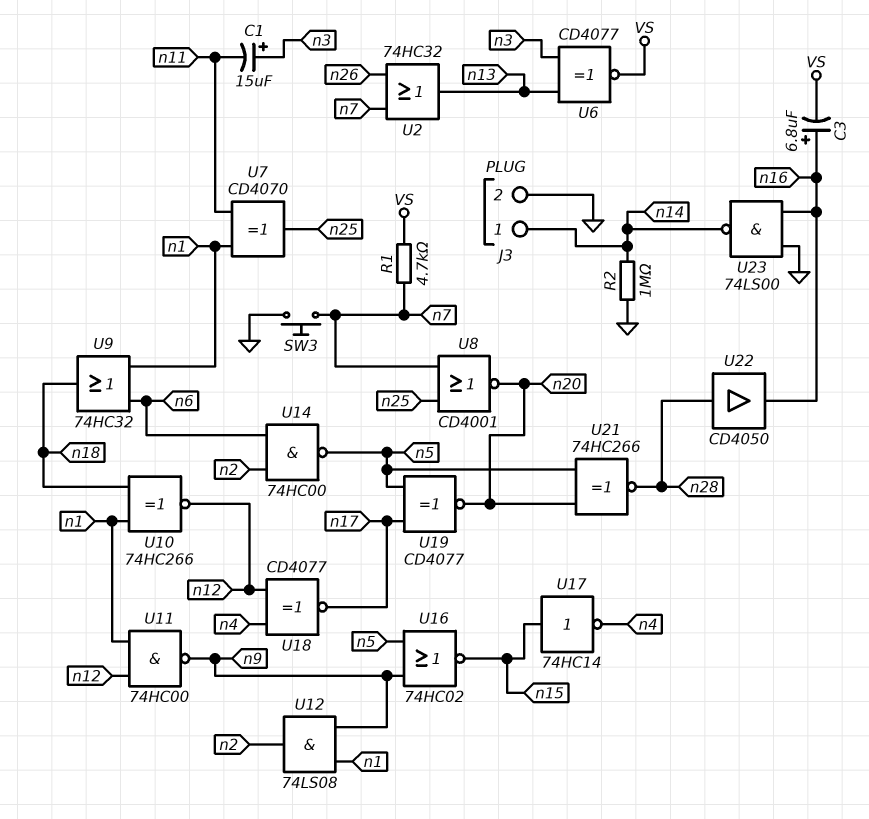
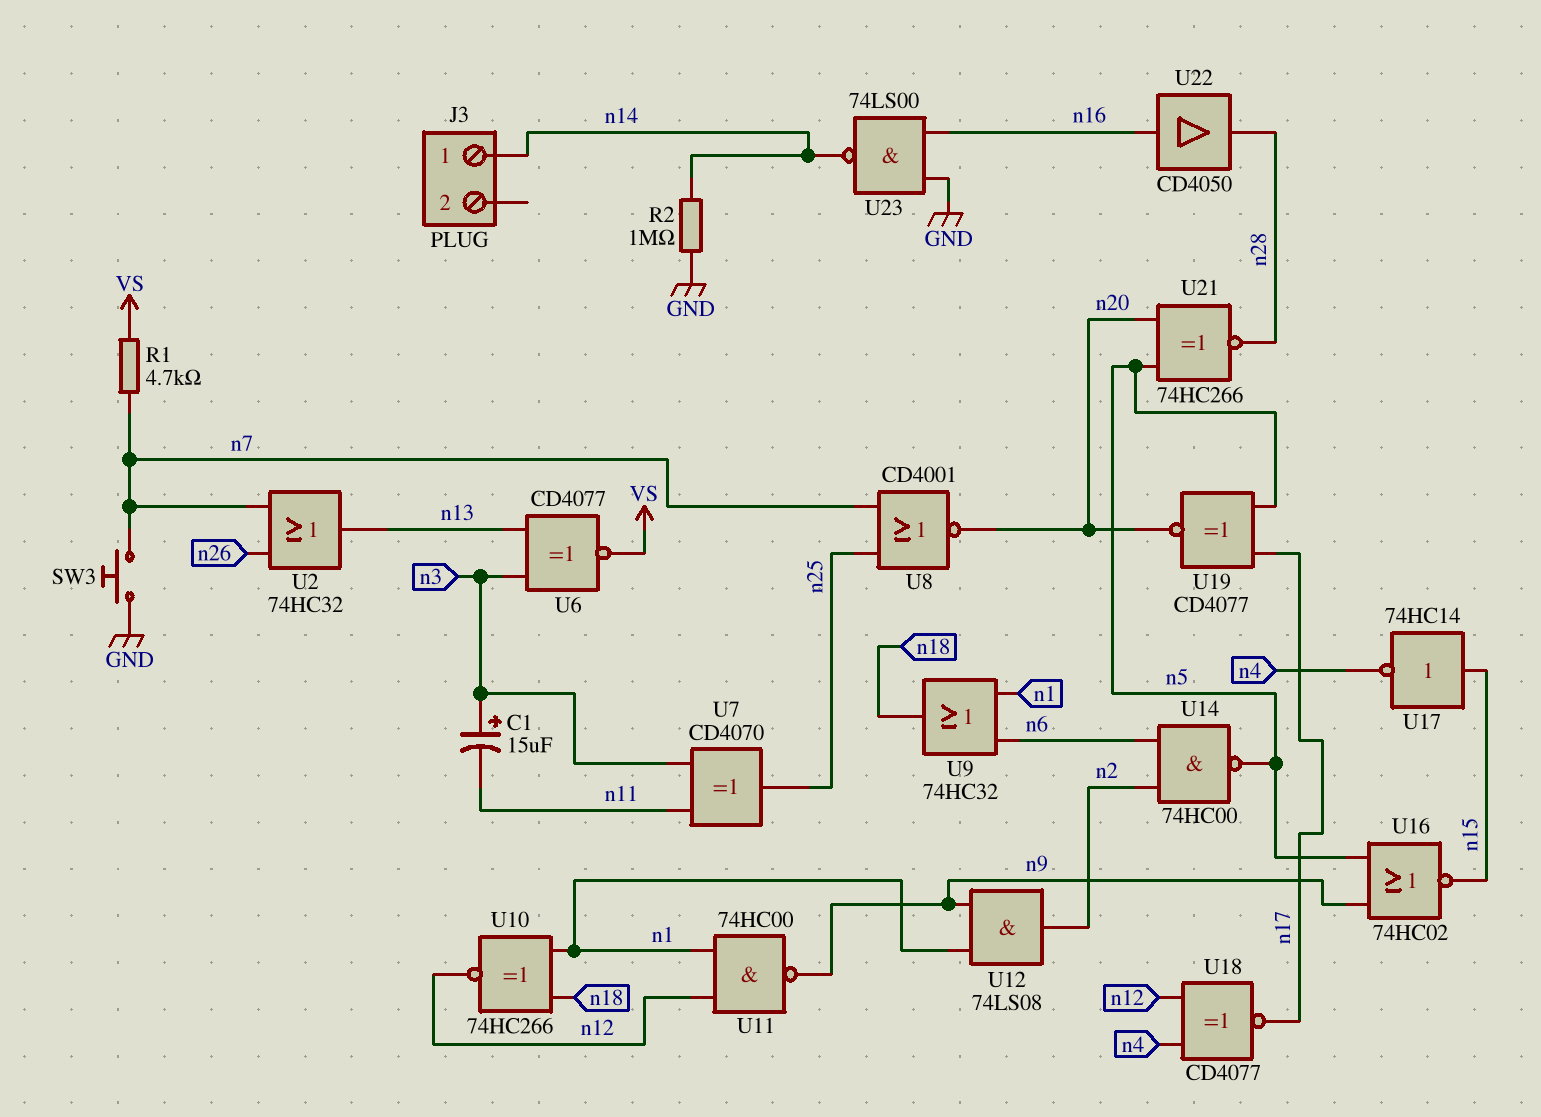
C3: 6.8uF (plus n16, minus VS) -> none
J3 pin 2: GND -> none
U7: XOR CD4070 (in n1, in n11, out n25) -> XOR CD4070 (in n3, in n11, out n25)
U22: buffer CD4050 (in n28, out n16) -> buffer CD4050 (in n16, out n28)

